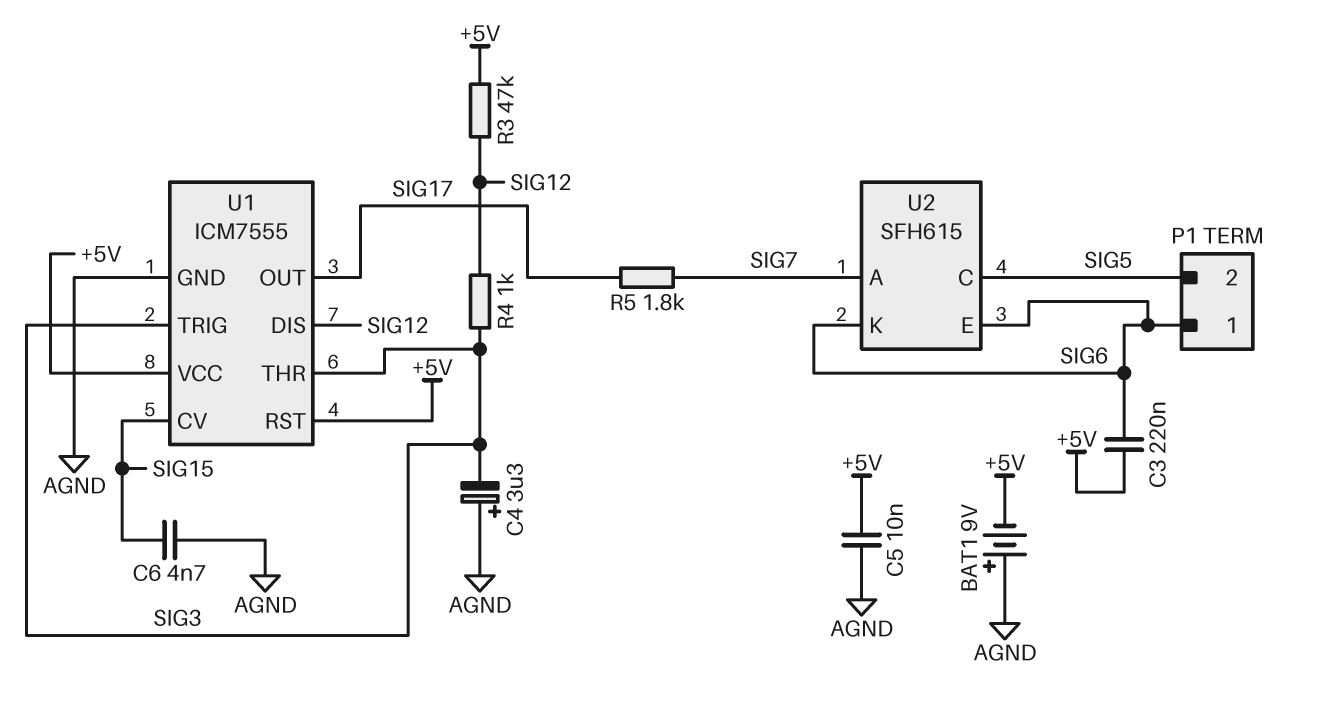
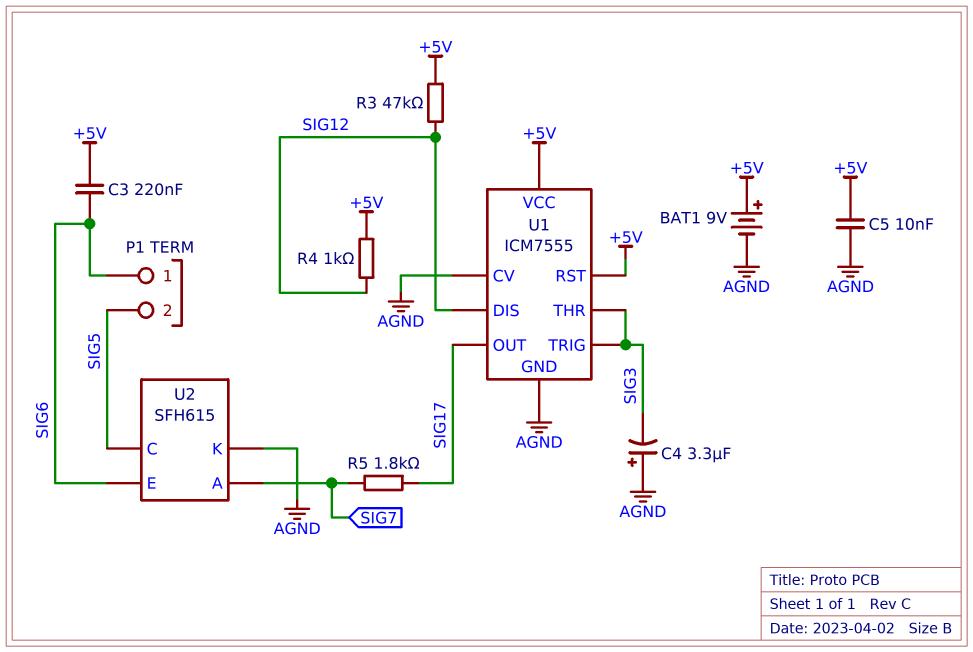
BAT1: 9V (plus AGND, minus +5V) -> 9V (plus +5V, minus AGND)
C6: 4.7nF (AGND, SIG15) -> none
R4: 1k (SIG3, SIG12) -> 1k (+5V, SIG12)
U1 pin CV: SIG15 -> AGND
U2 pin K: SIG6 -> AGND

